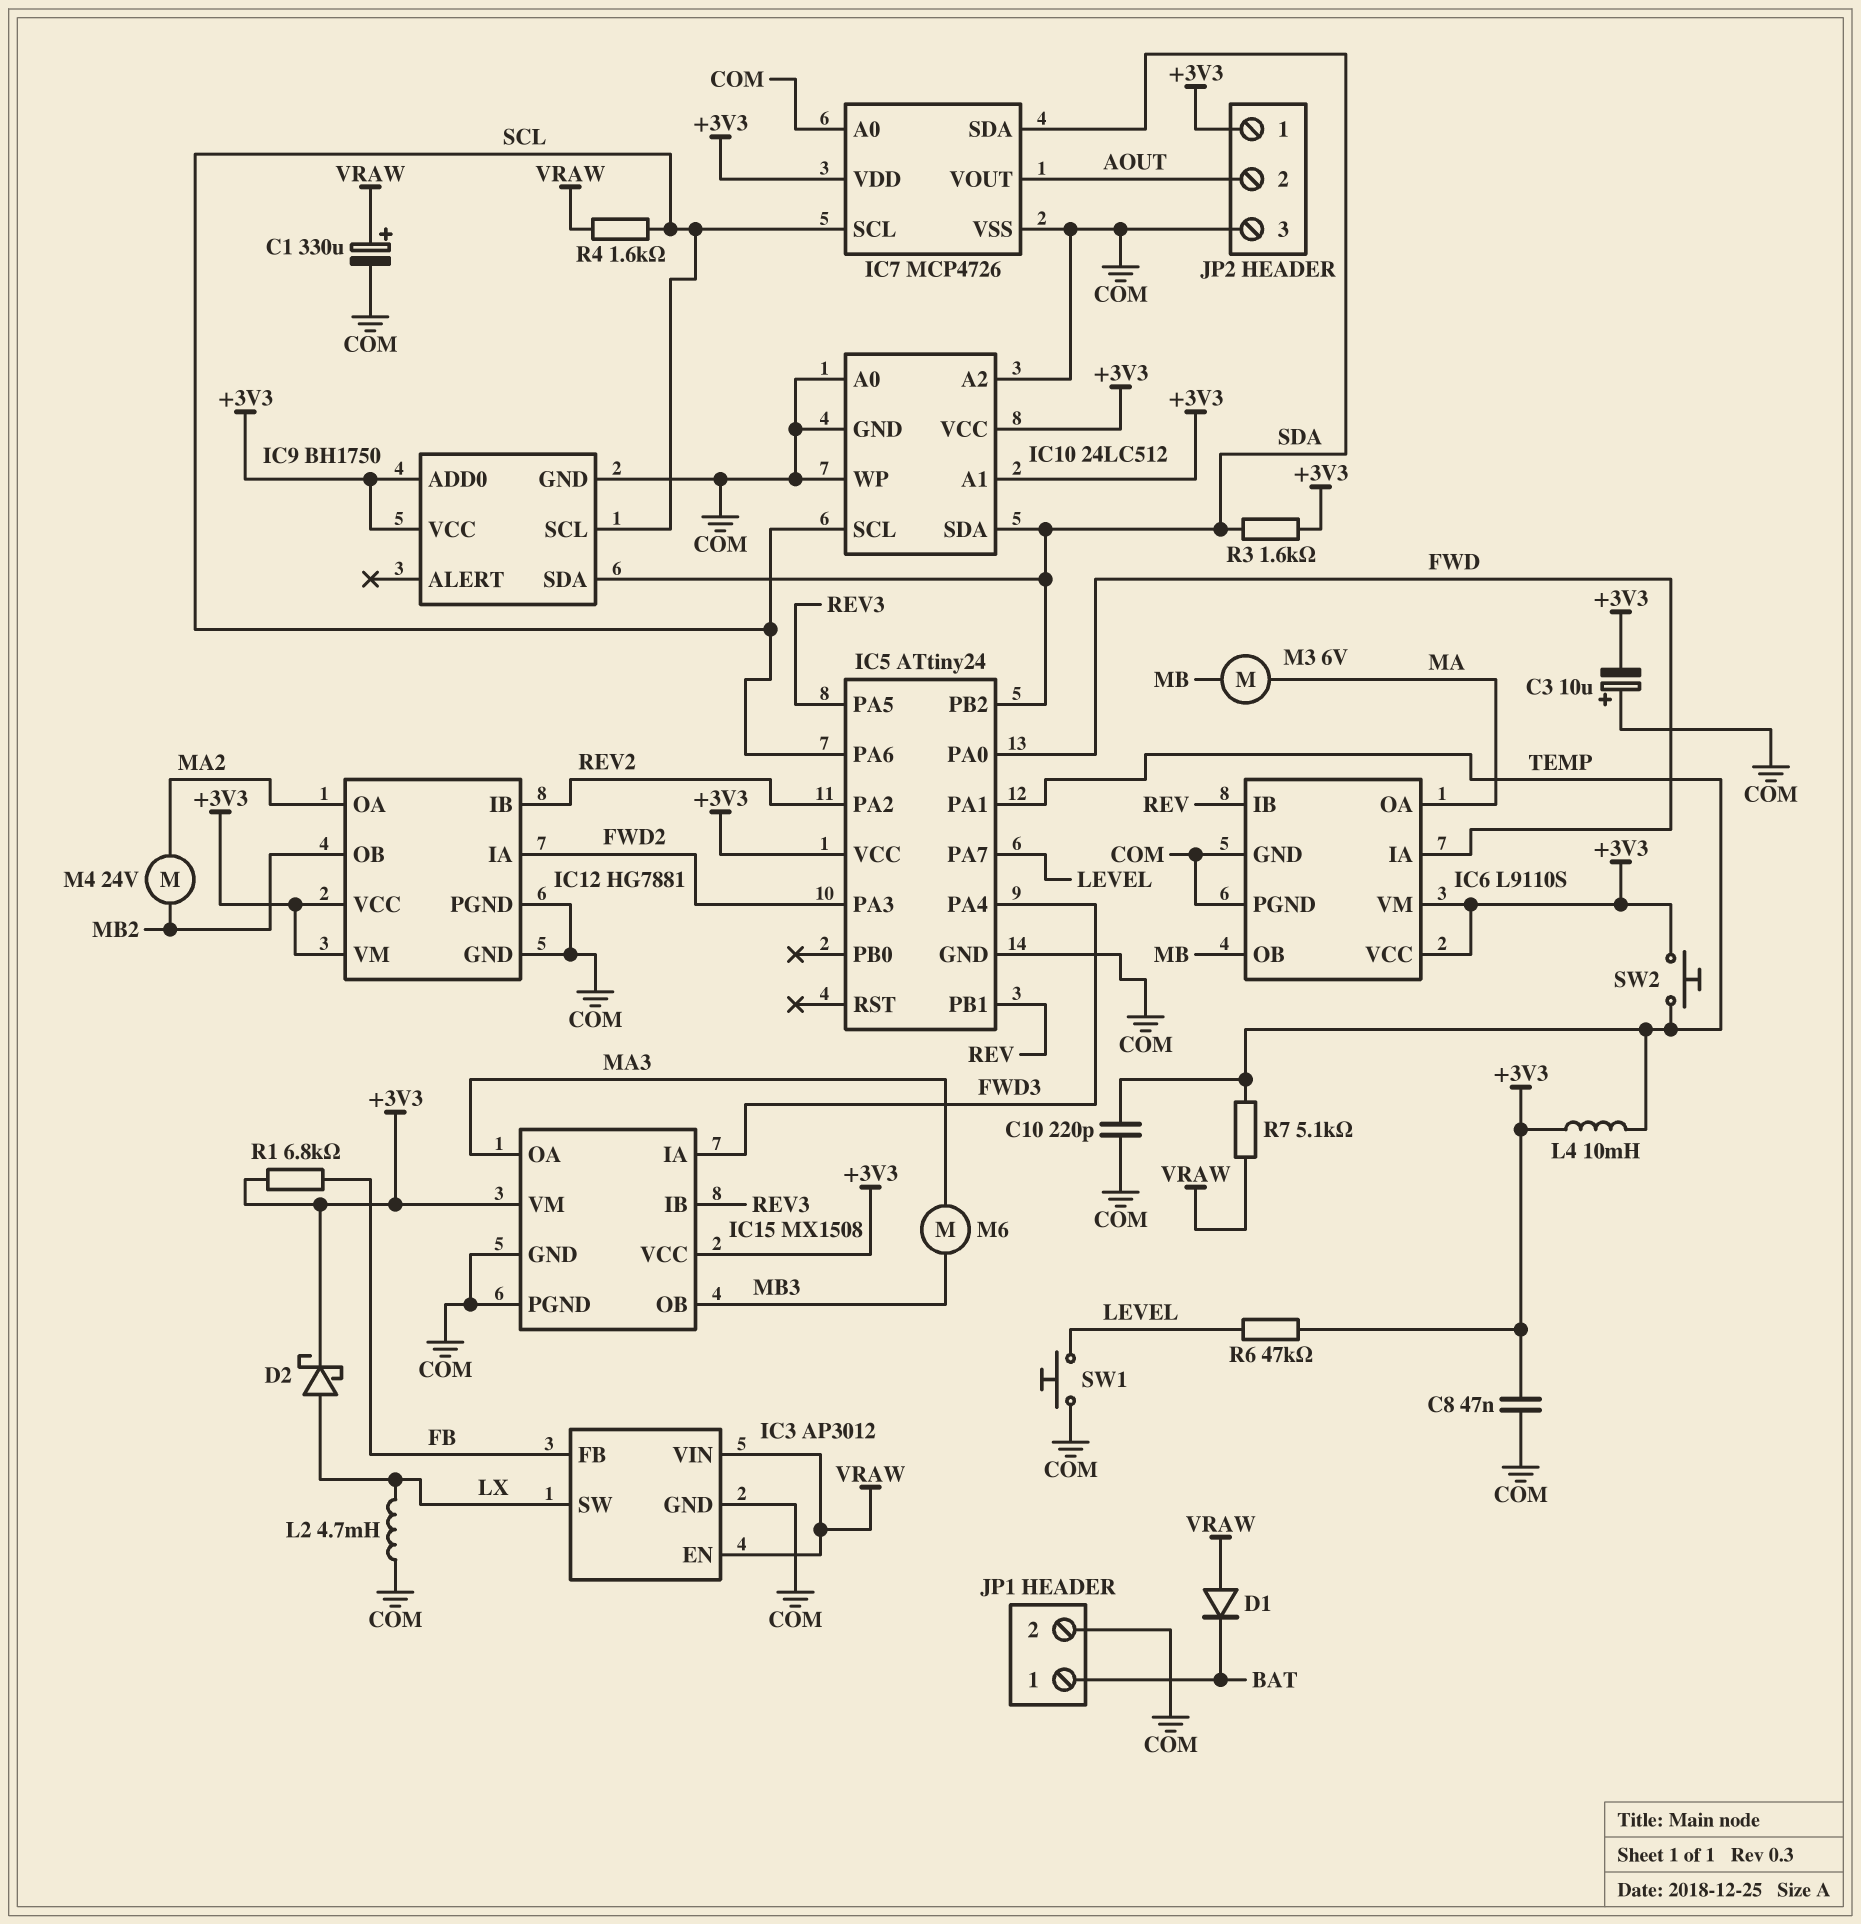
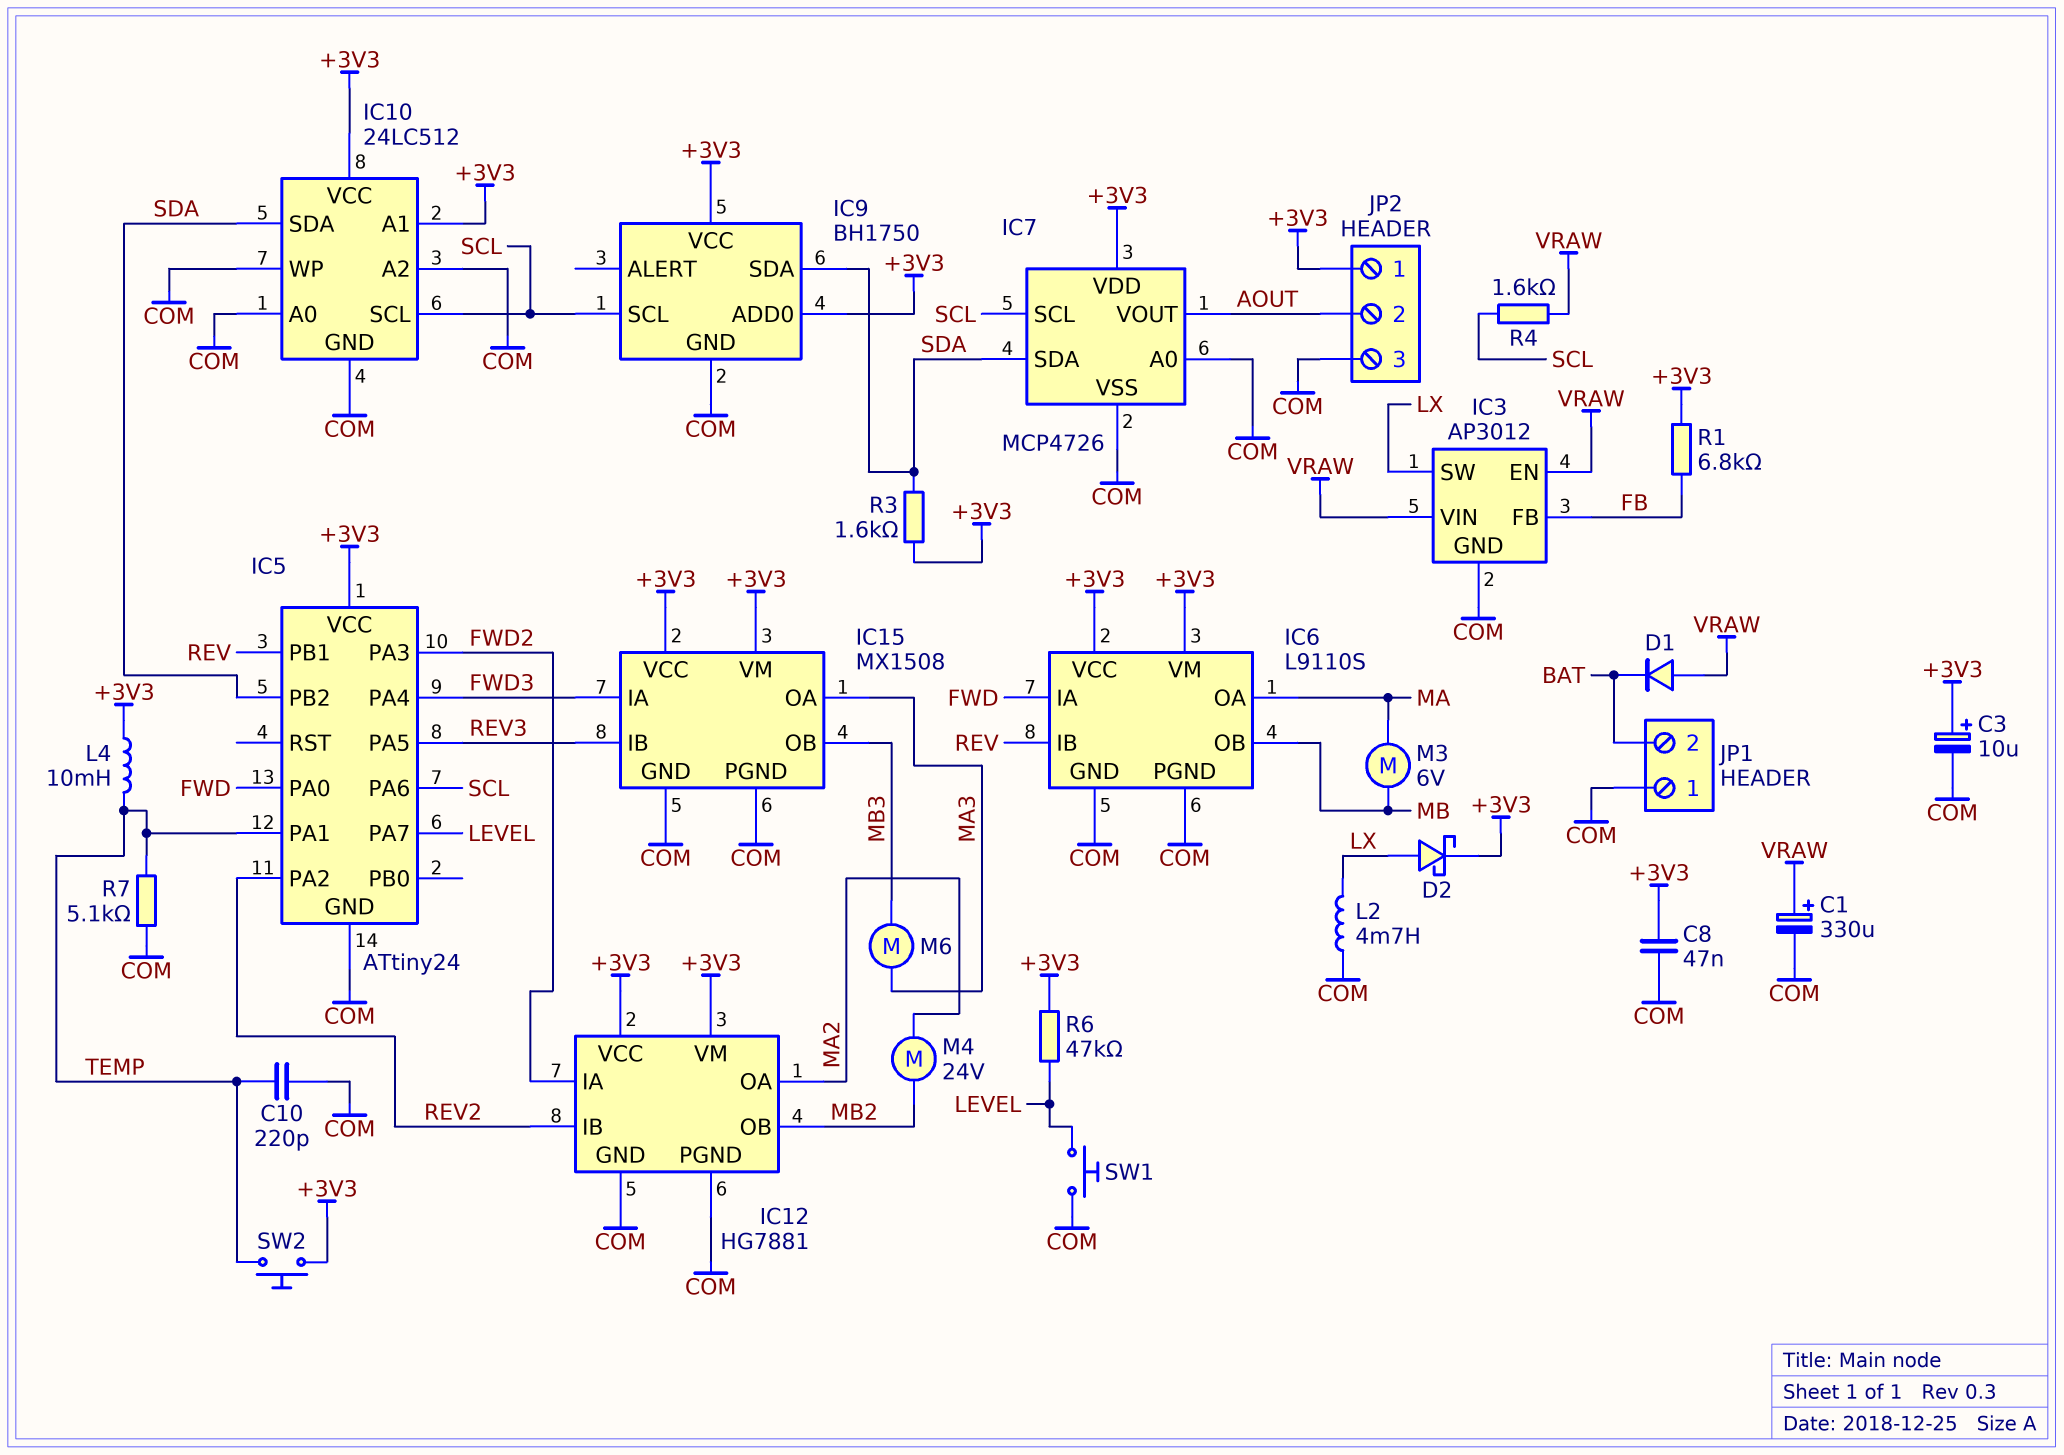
C3: 10uF (plus COM, minus +3V3) -> 10uF (plus +3V3, minus COM)
JP1 pin 1: BAT -> COM
JP1 pin 2: COM -> BAT
R7: 5.1k (TEMP, VRAW) -> 5.1k (COM, TEMP)

